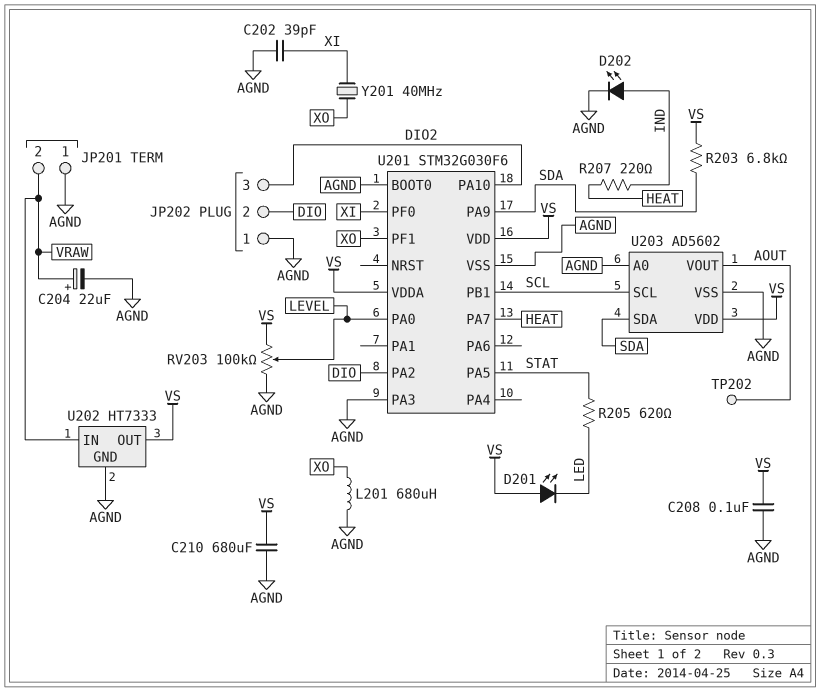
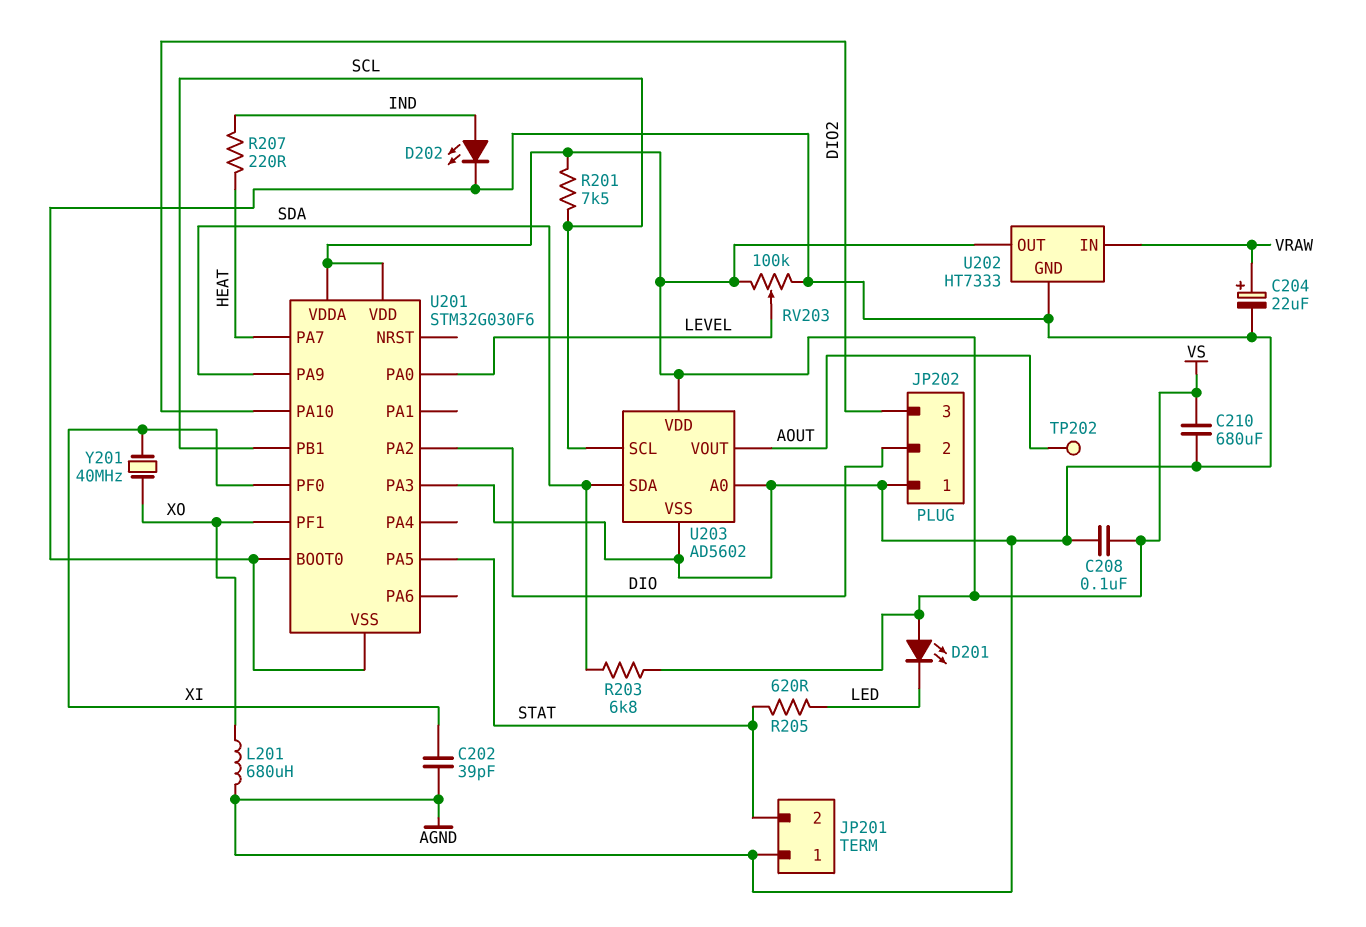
JP201 pin 2: VRAW -> STAT
R201: none -> 7.5k (SCL, VS)

